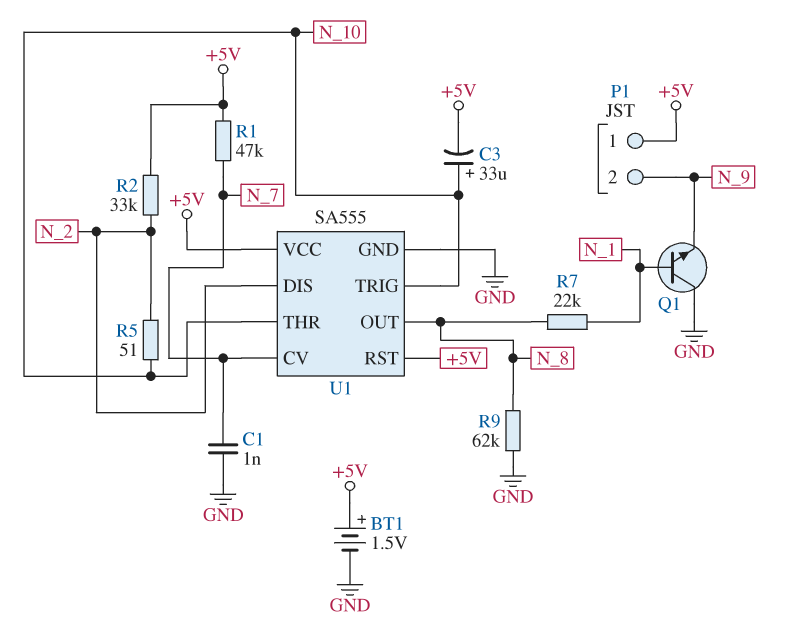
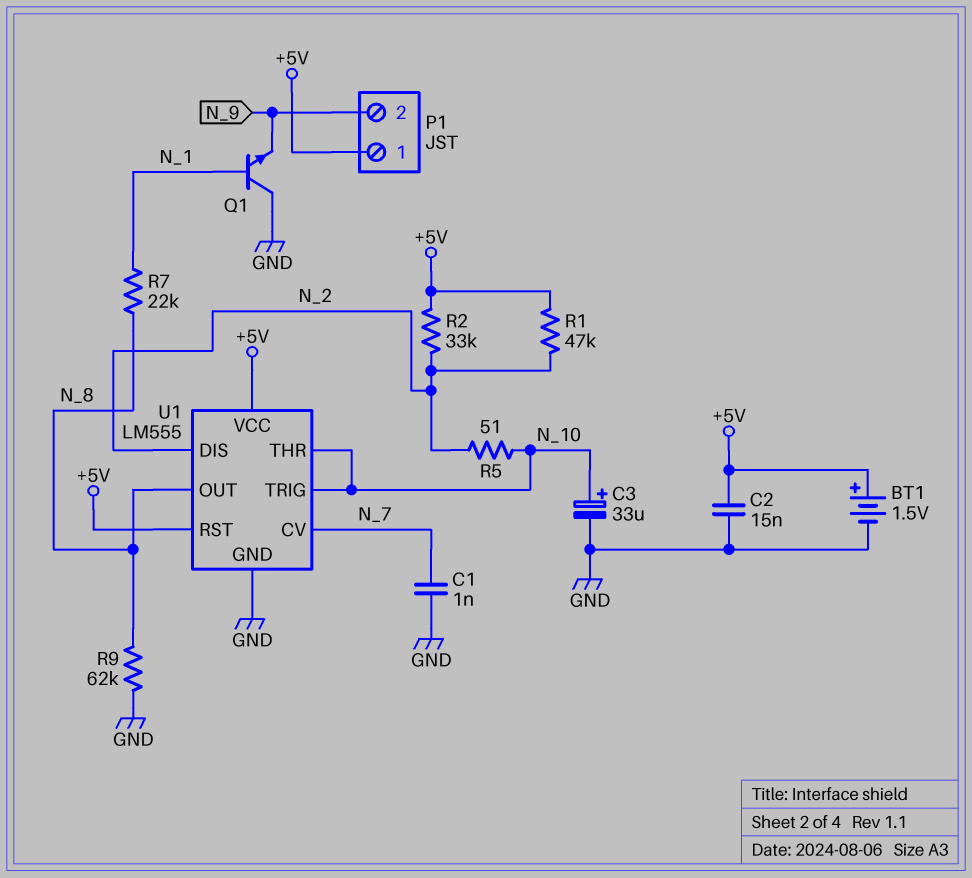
C2: none -> 15nF (+5V, GND)
C3: 33uF (plus N_10, minus +5V) -> 33uF (plus N_10, minus GND)
R1: 47k (+5V, N_7) -> 47k (+5V, N_2)
U1: SA555 -> LM555

